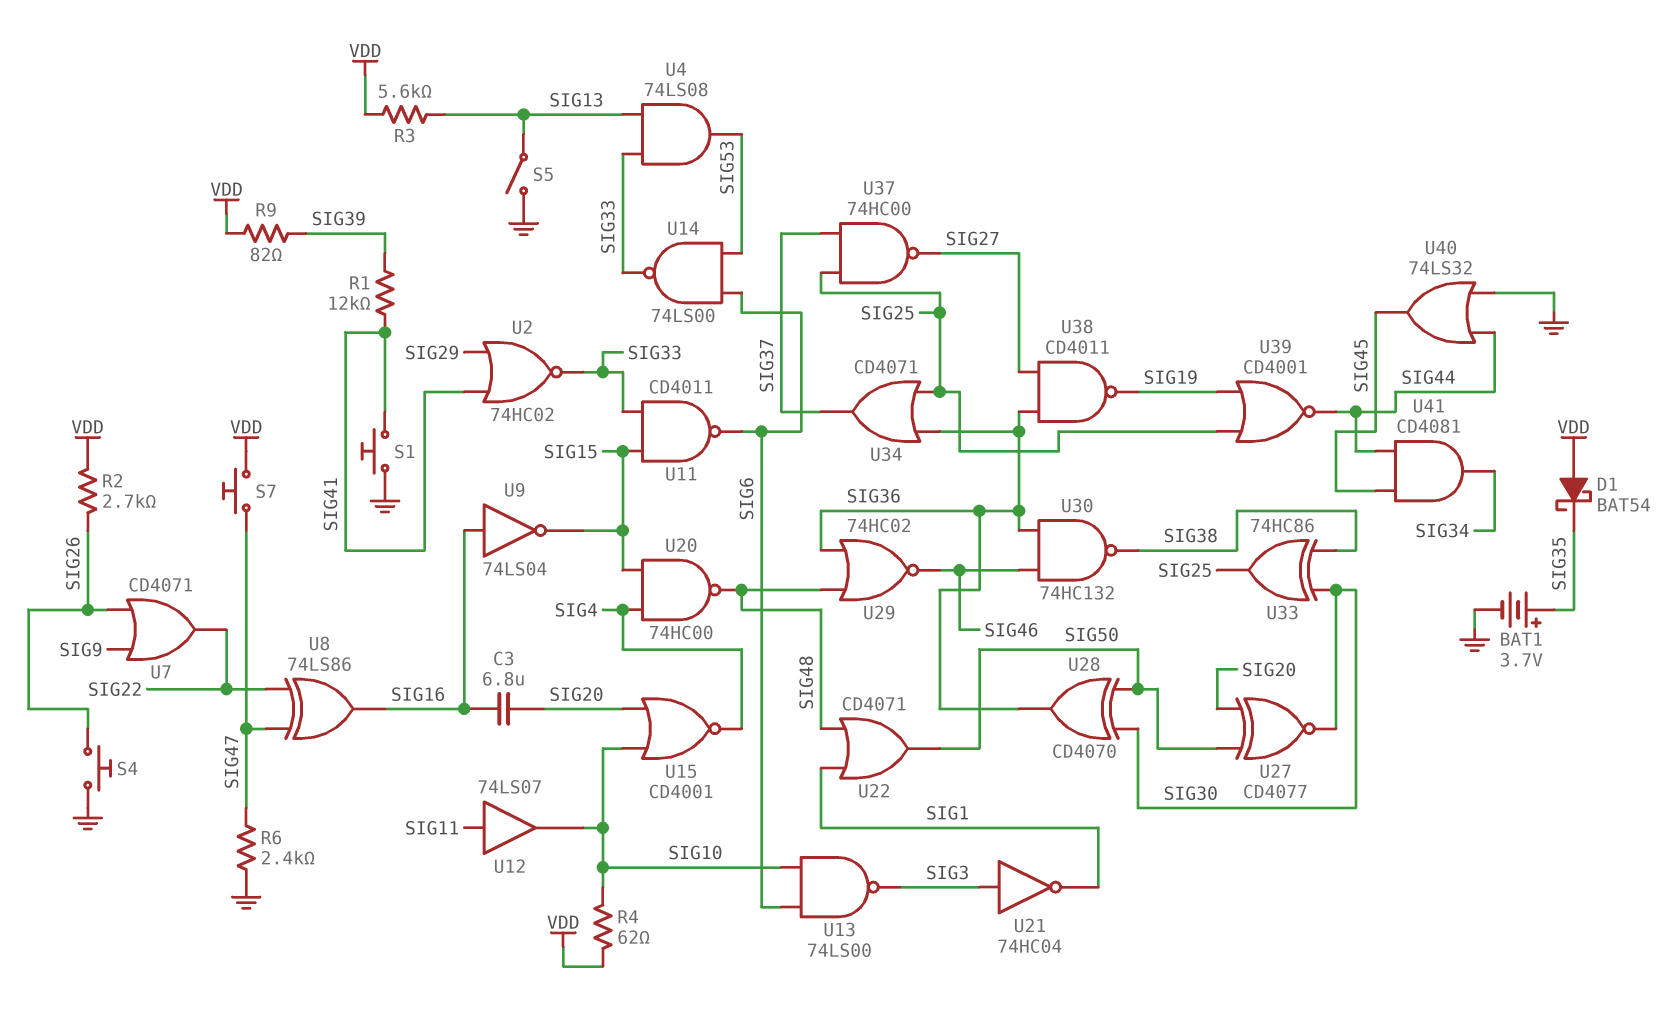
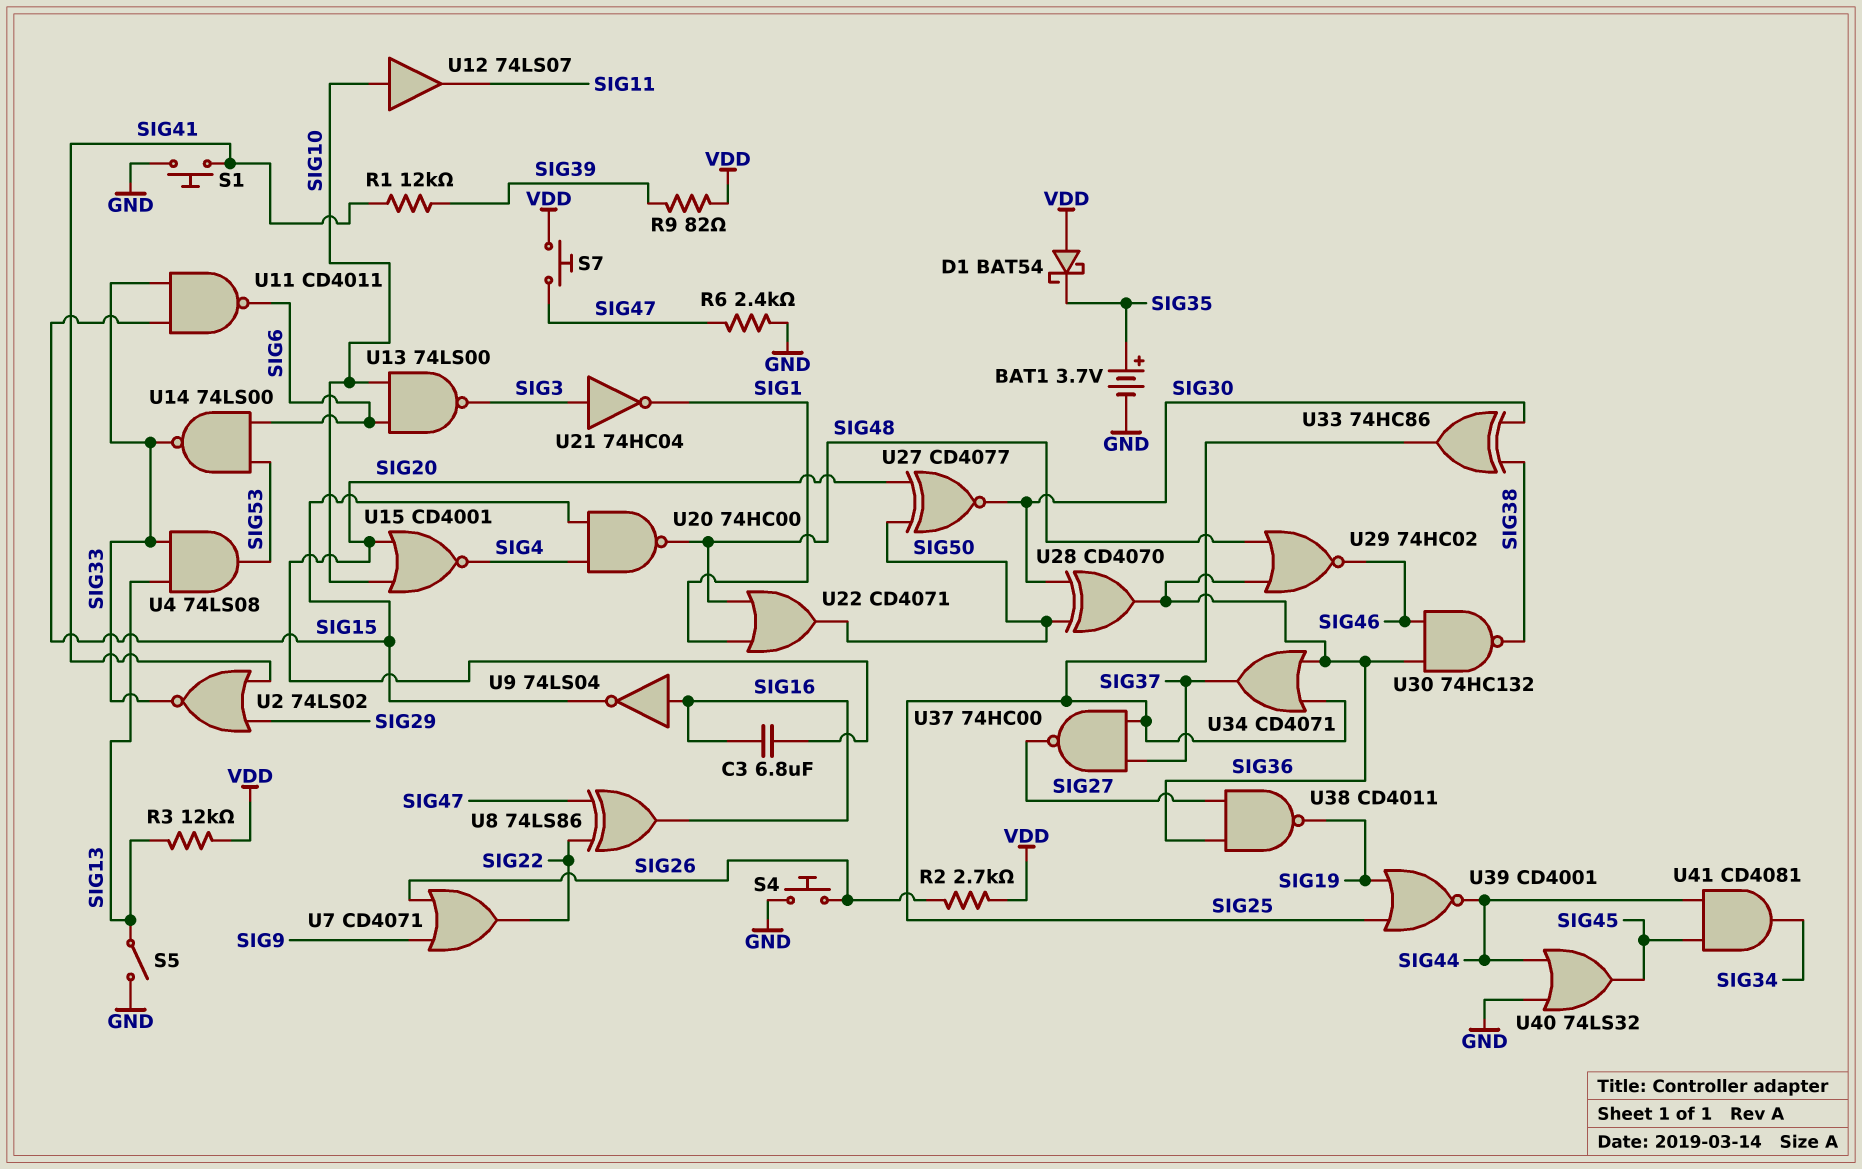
R3: 5.6k (SIG13, VDD) -> 12k (SIG13, VDD)
R4: 62 (SIG10, VDD) -> none
U2: NOR 74HC02 (in SIG29, in SIG41, out SIG33) -> NOR 74LS02 (in SIG29, in SIG41, out SIG33)
U12: buffer 74LS07 (in SIG11, out SIG10) -> buffer 74LS07 (in SIG10, out SIG11)

